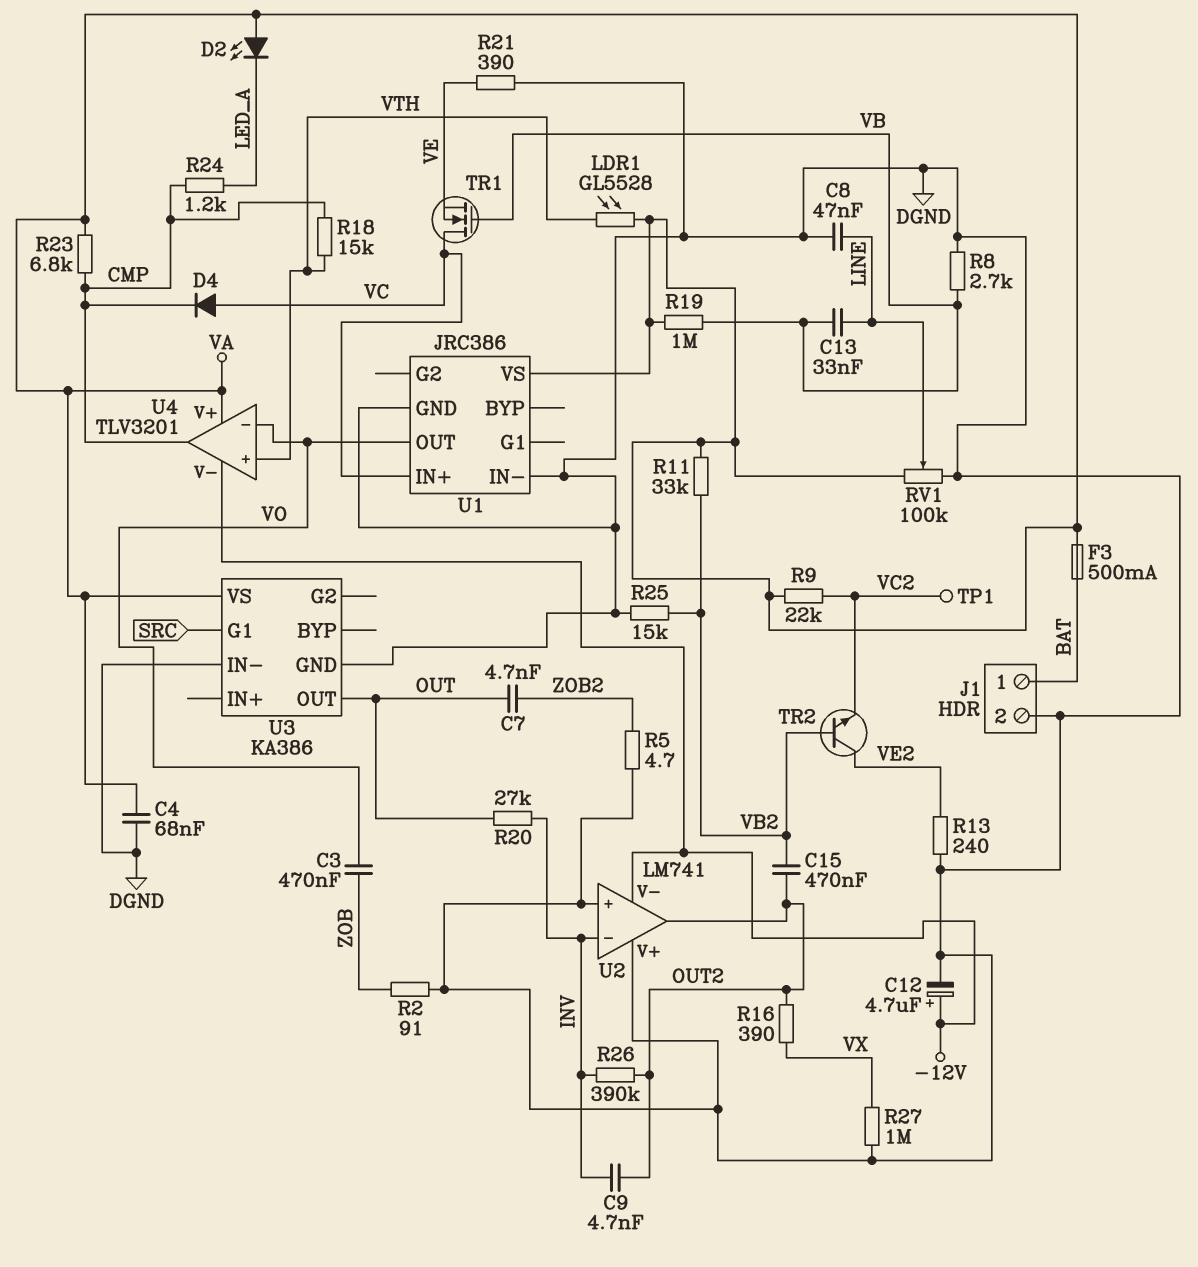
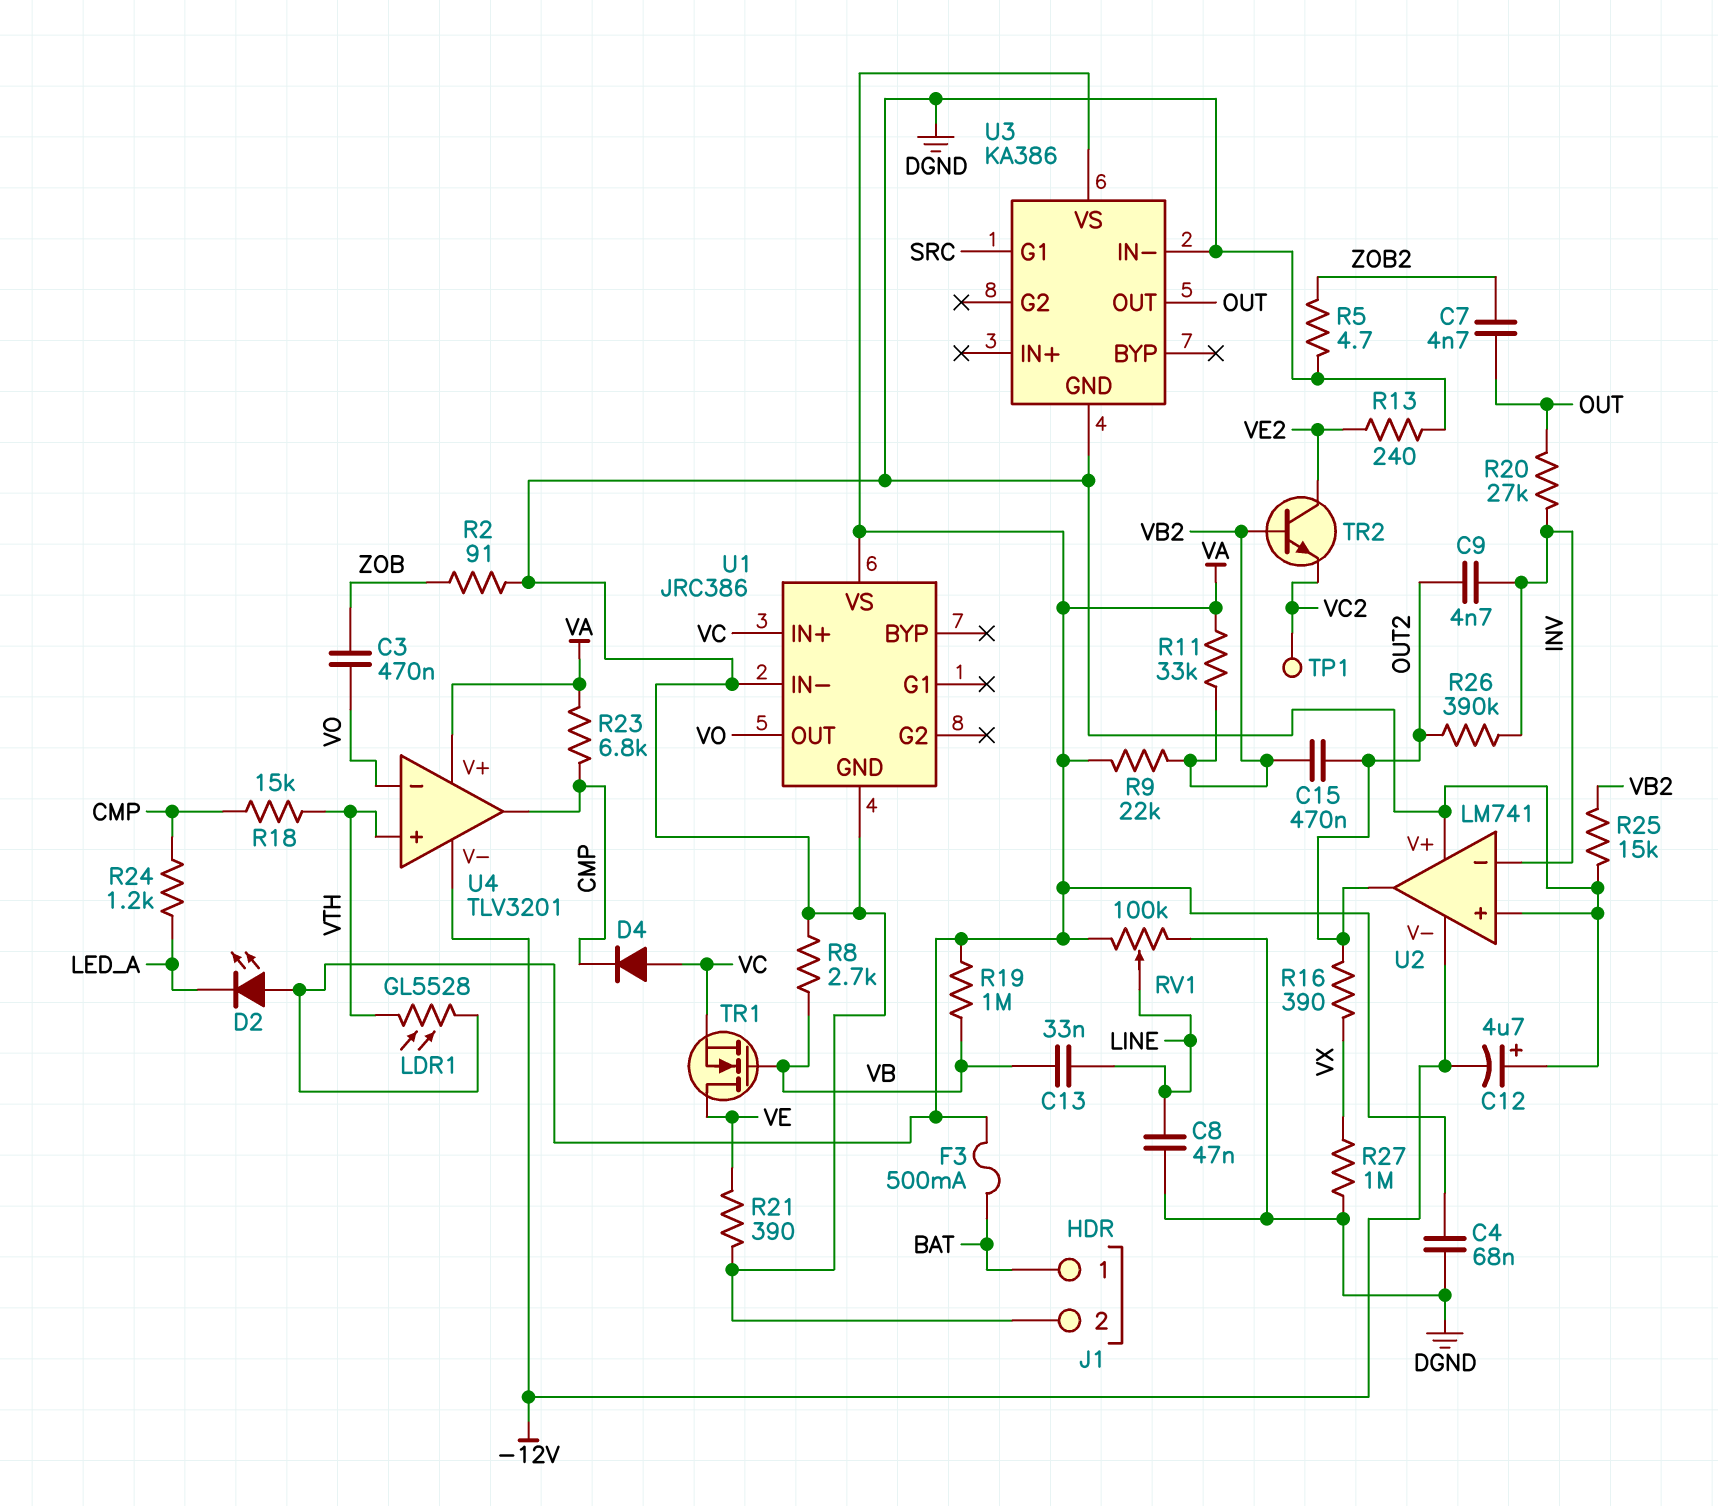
C12: 4.7uF (plus -12V, minus DGND) -> 4.7uF (plus DGND, minus -12V)
R9: 22k (VA, VC2) -> 22k (VA, VB2)
TR1: NMOS (G VB, D VC, S VE) -> NMOS (G VB, D VE, S VC)

